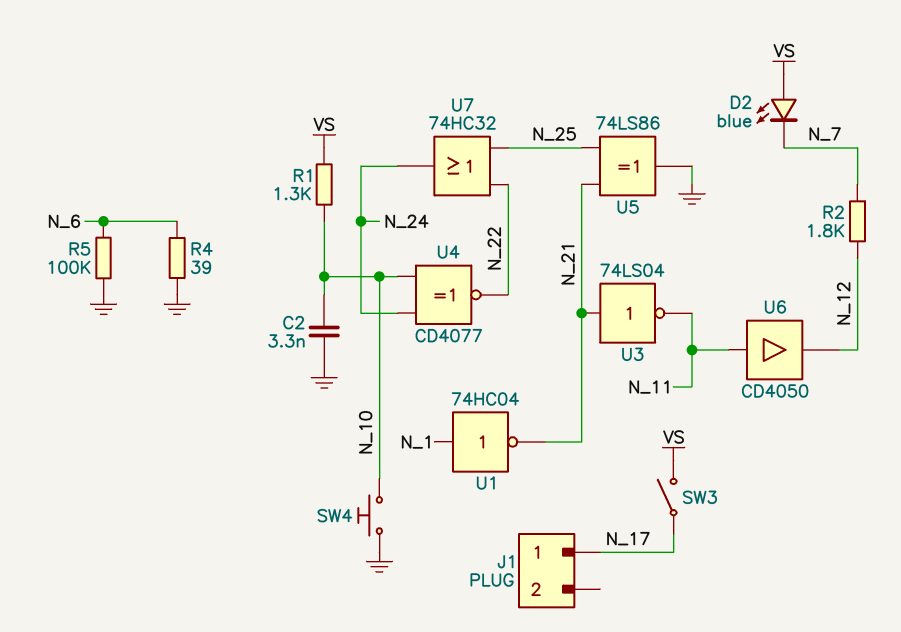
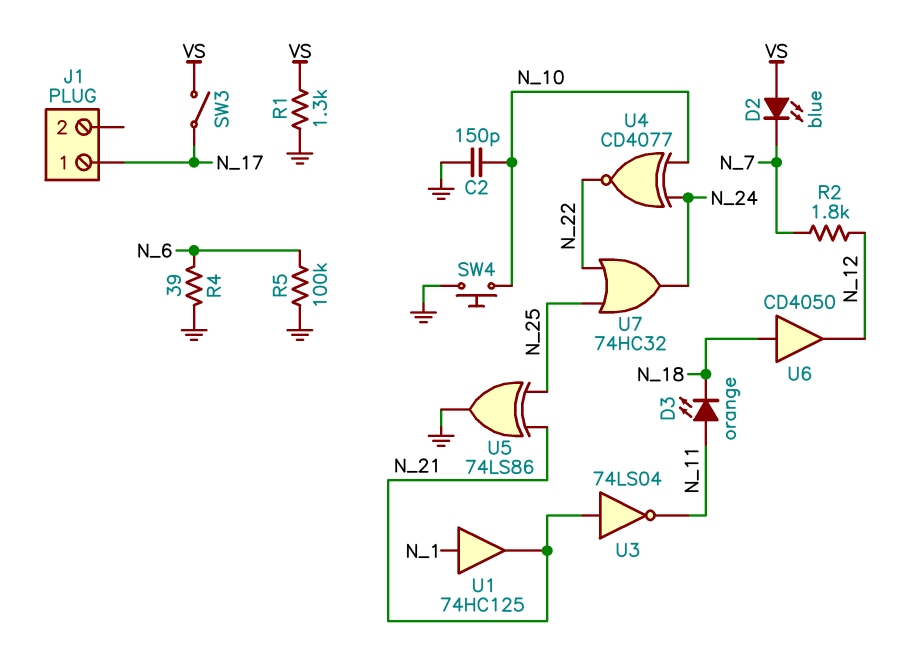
C2: 3.3nF (GND, N_10) -> 150pF (GND, N_10)
D3: none -> LED orange (A N_11, K N_18)
R1: 1.3k (N_10, VS) -> 1.3k (GND, VS)
U1: NOT 74HC04 (in N_1, out N_21) -> buffer 74HC125 (in N_1, out N_21)
U6: buffer CD4050 (in N_11, out N_12) -> buffer CD4050 (in N_18, out N_12)

